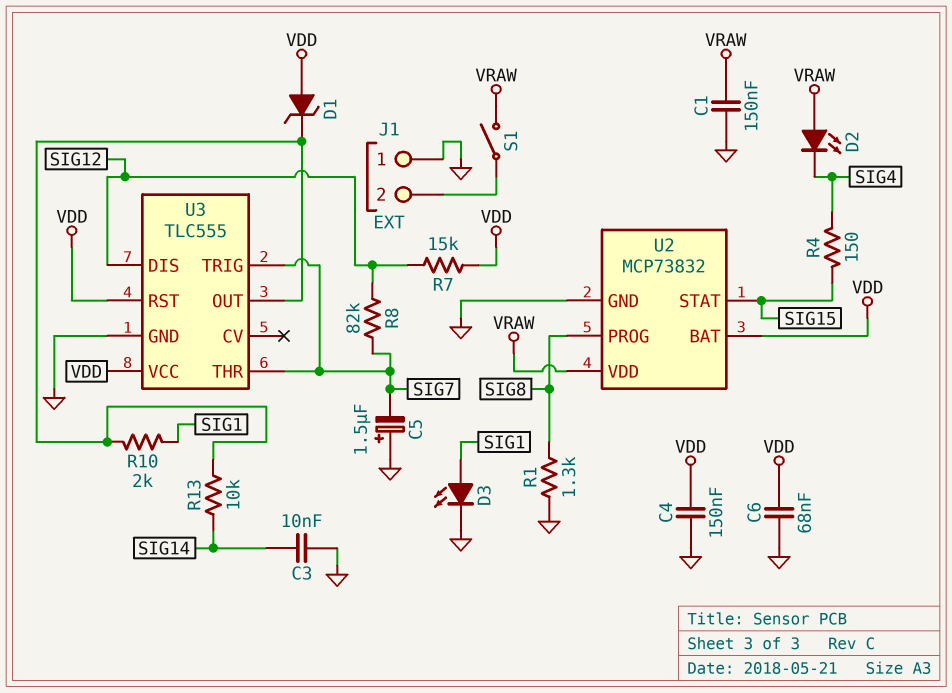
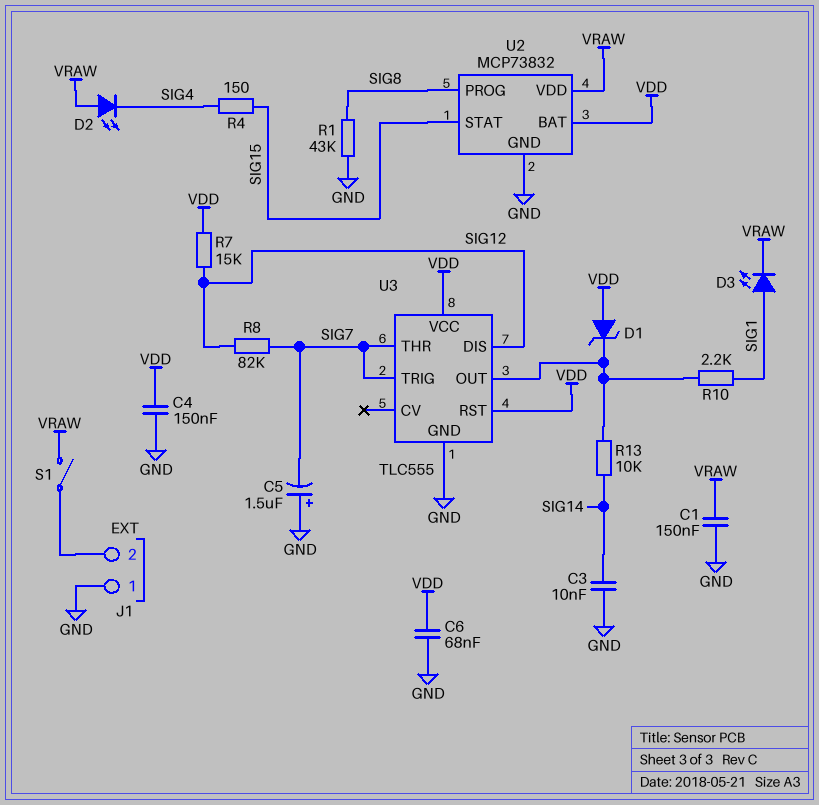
D3: LED (A SIG1, K GND) -> LED (A SIG1, K VRAW)
R1: 1.3k (GND, SIG8) -> 43k (GND, SIG8)
R10: 2k (SIG1, U3/OUT) -> 2.2k (SIG1, U3/OUT)

